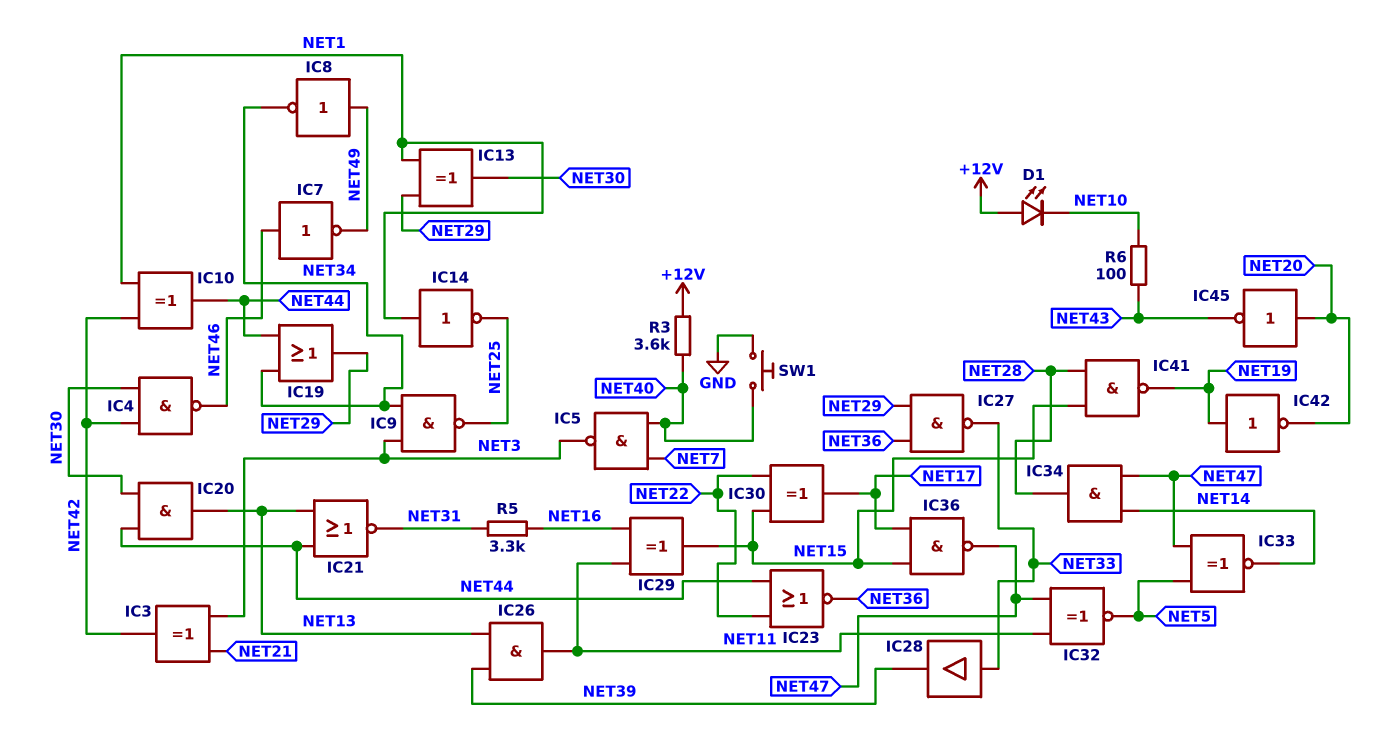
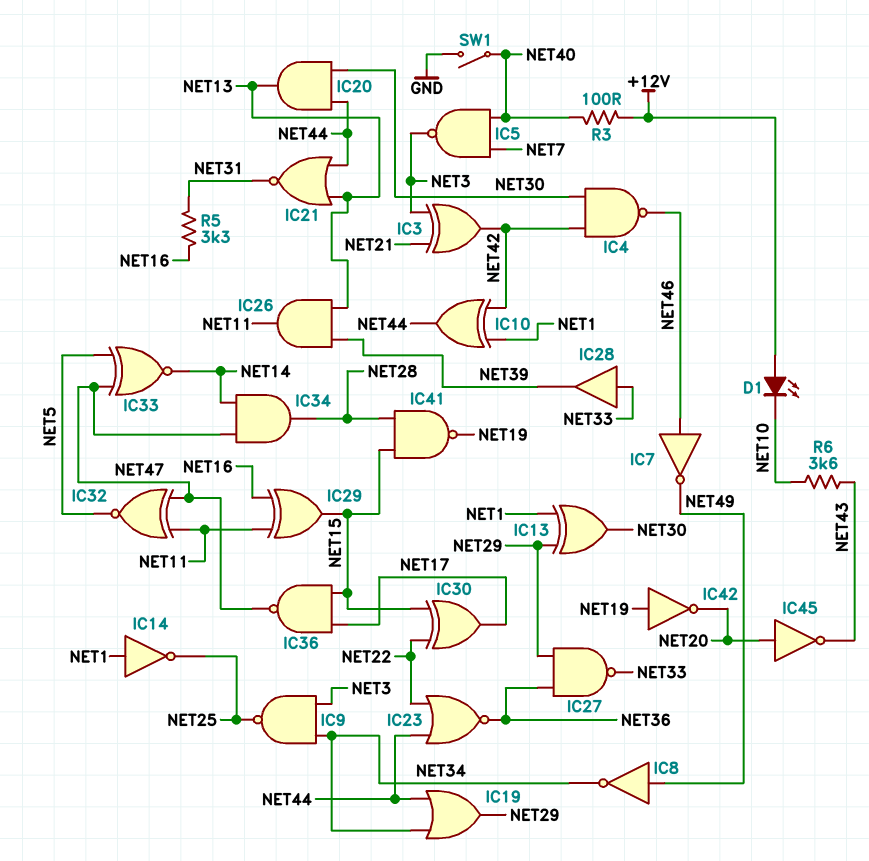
R3: 3.6k (+12V, NET40) -> 100 (+12V, NET40)
R6: 100 (NET10, NET43) -> 3.6k (NET10, NET43)
SW1: button (GND, NET40) -> switch (GND, NET40)

